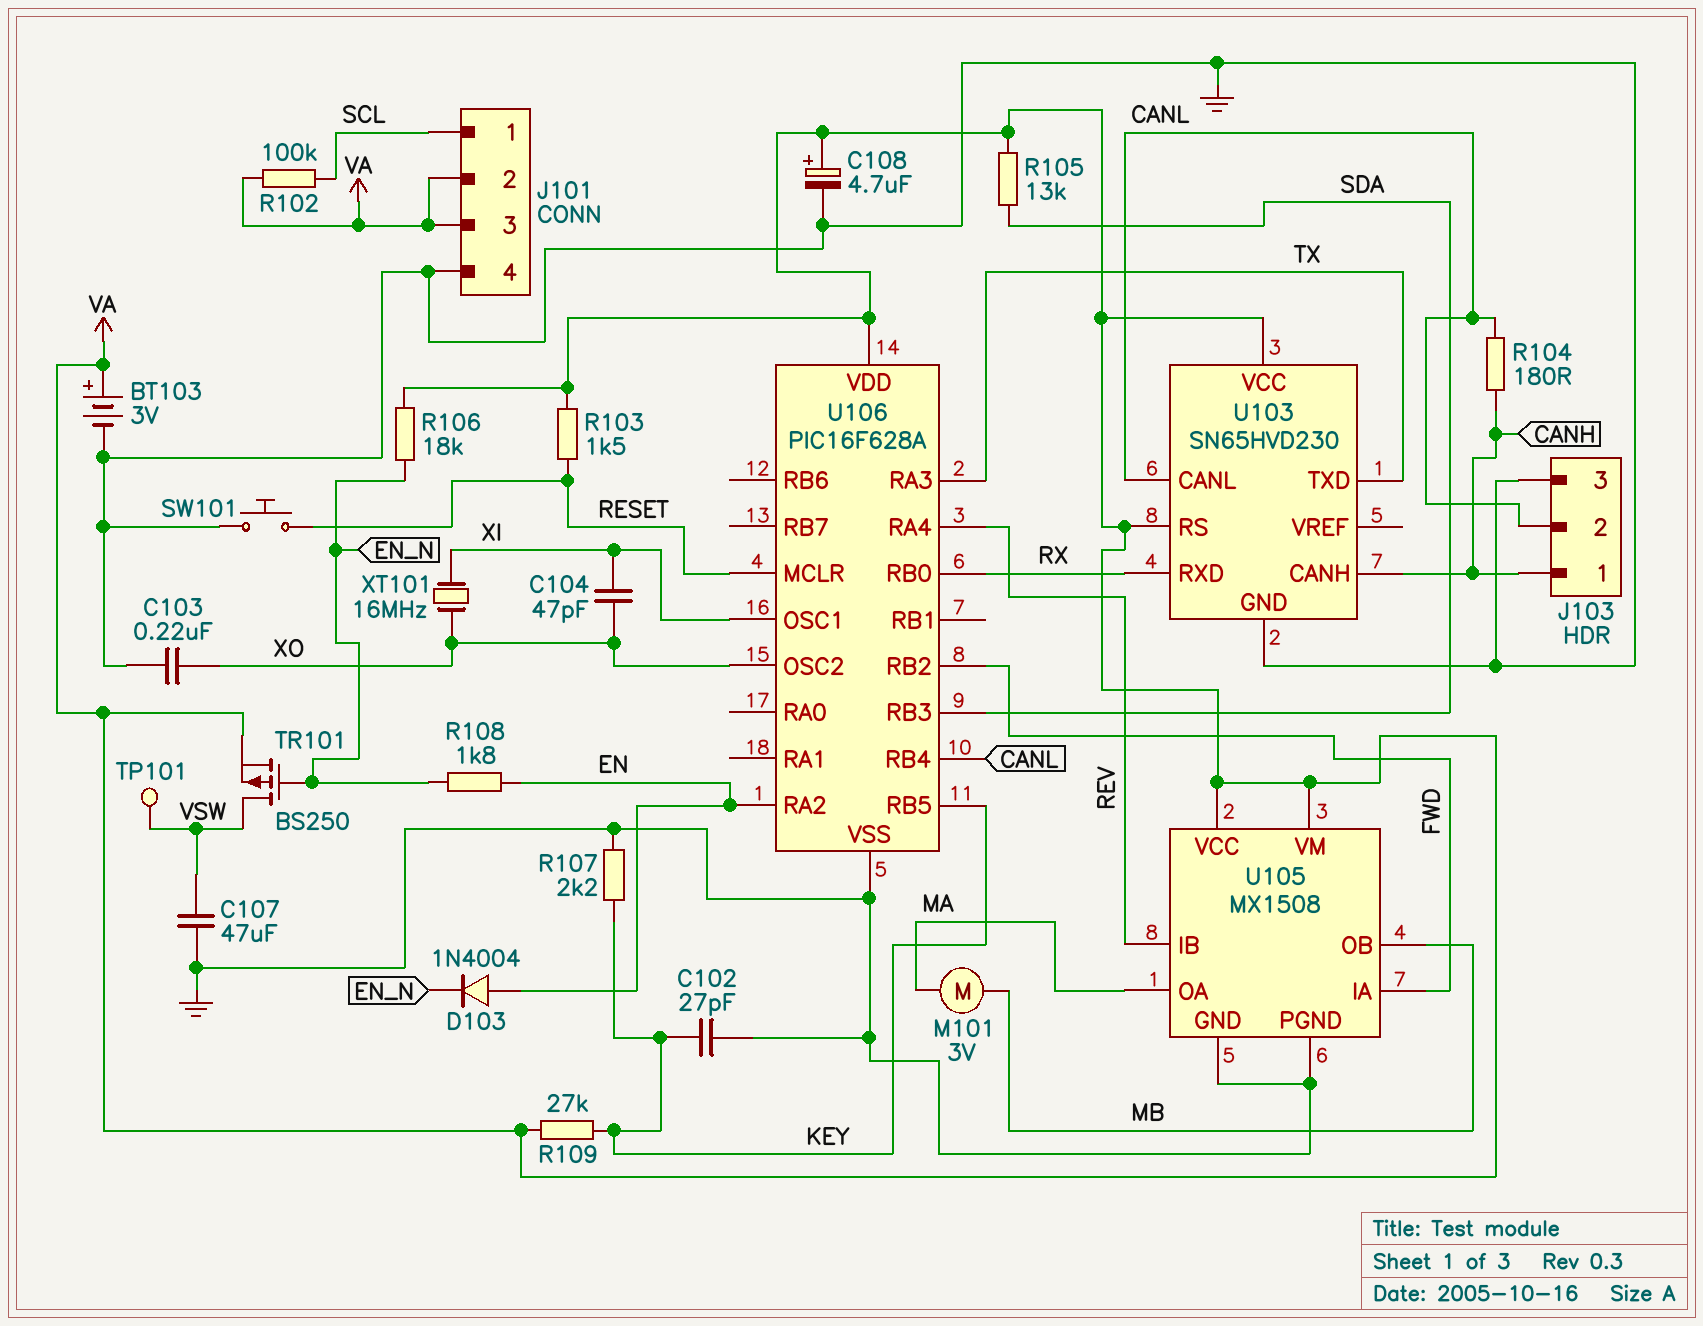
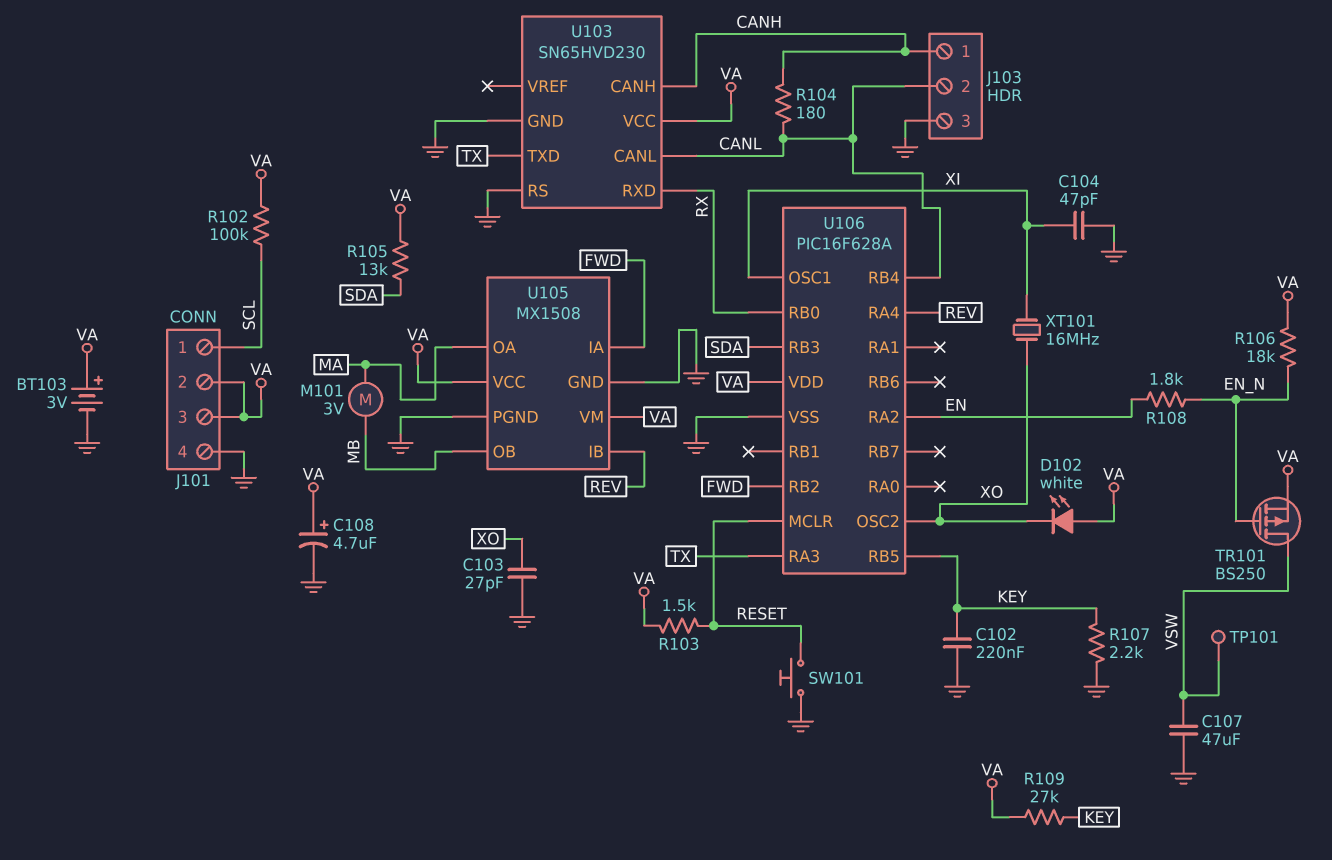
C102: 27pF (GND, KEY) -> 220nF (GND, KEY)
C103: 220nF (GND, XO) -> 27pF (GND, XO)
C104: 47pF (XI, XO) -> 47pF (GND, XI)
D102: none -> LED white (A VA, K XO)
D103: diode 1N4004 (A EN, K EN_N) -> none
U103 pin RS: VA -> GND

